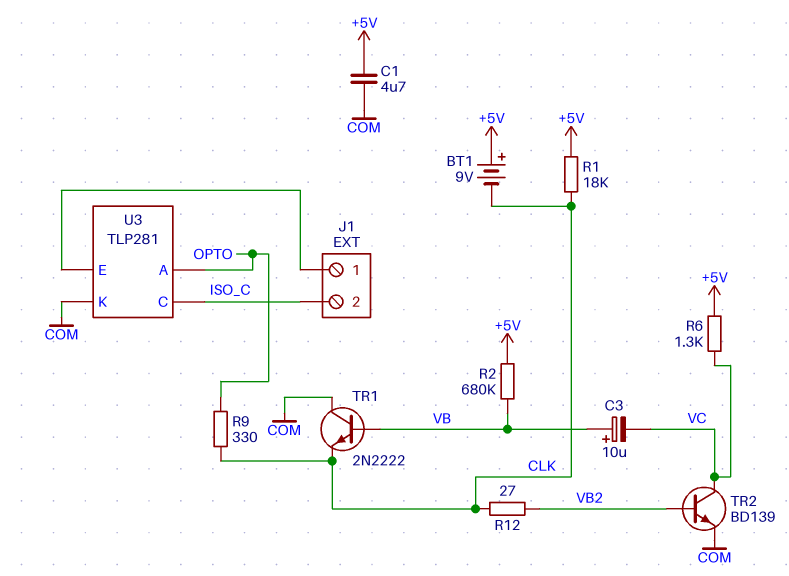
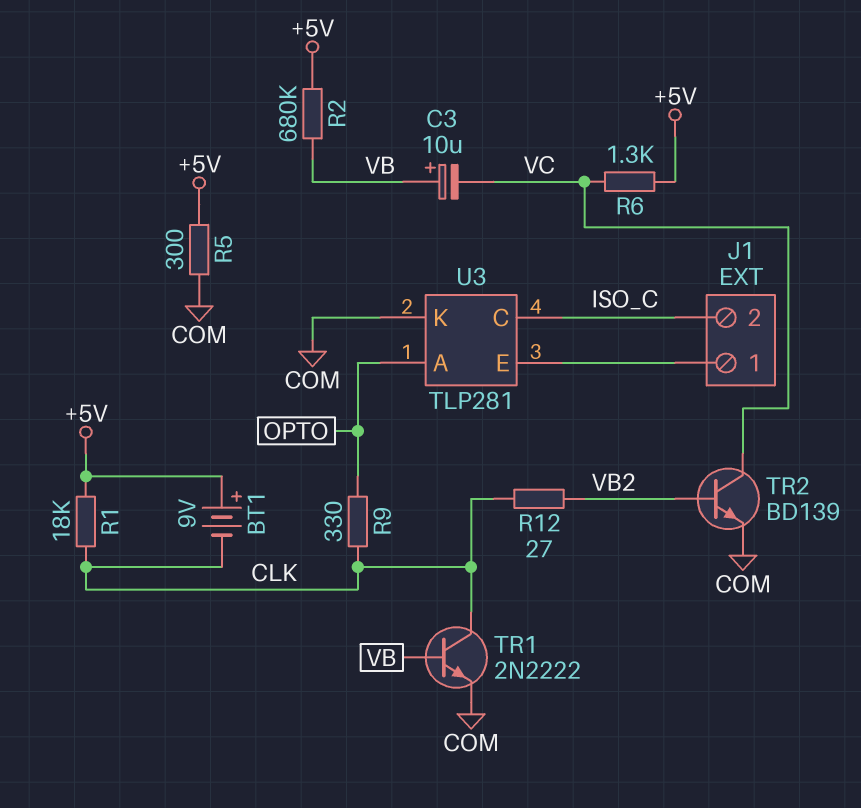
C1: 4.7uF (+5V, COM) -> none
R5: none -> 300 (+5V, COM)
TR1: NPN 2N2222 (B VB, C COM, E CLK) -> NPN 2N2222 (B VB, C CLK, E COM)

